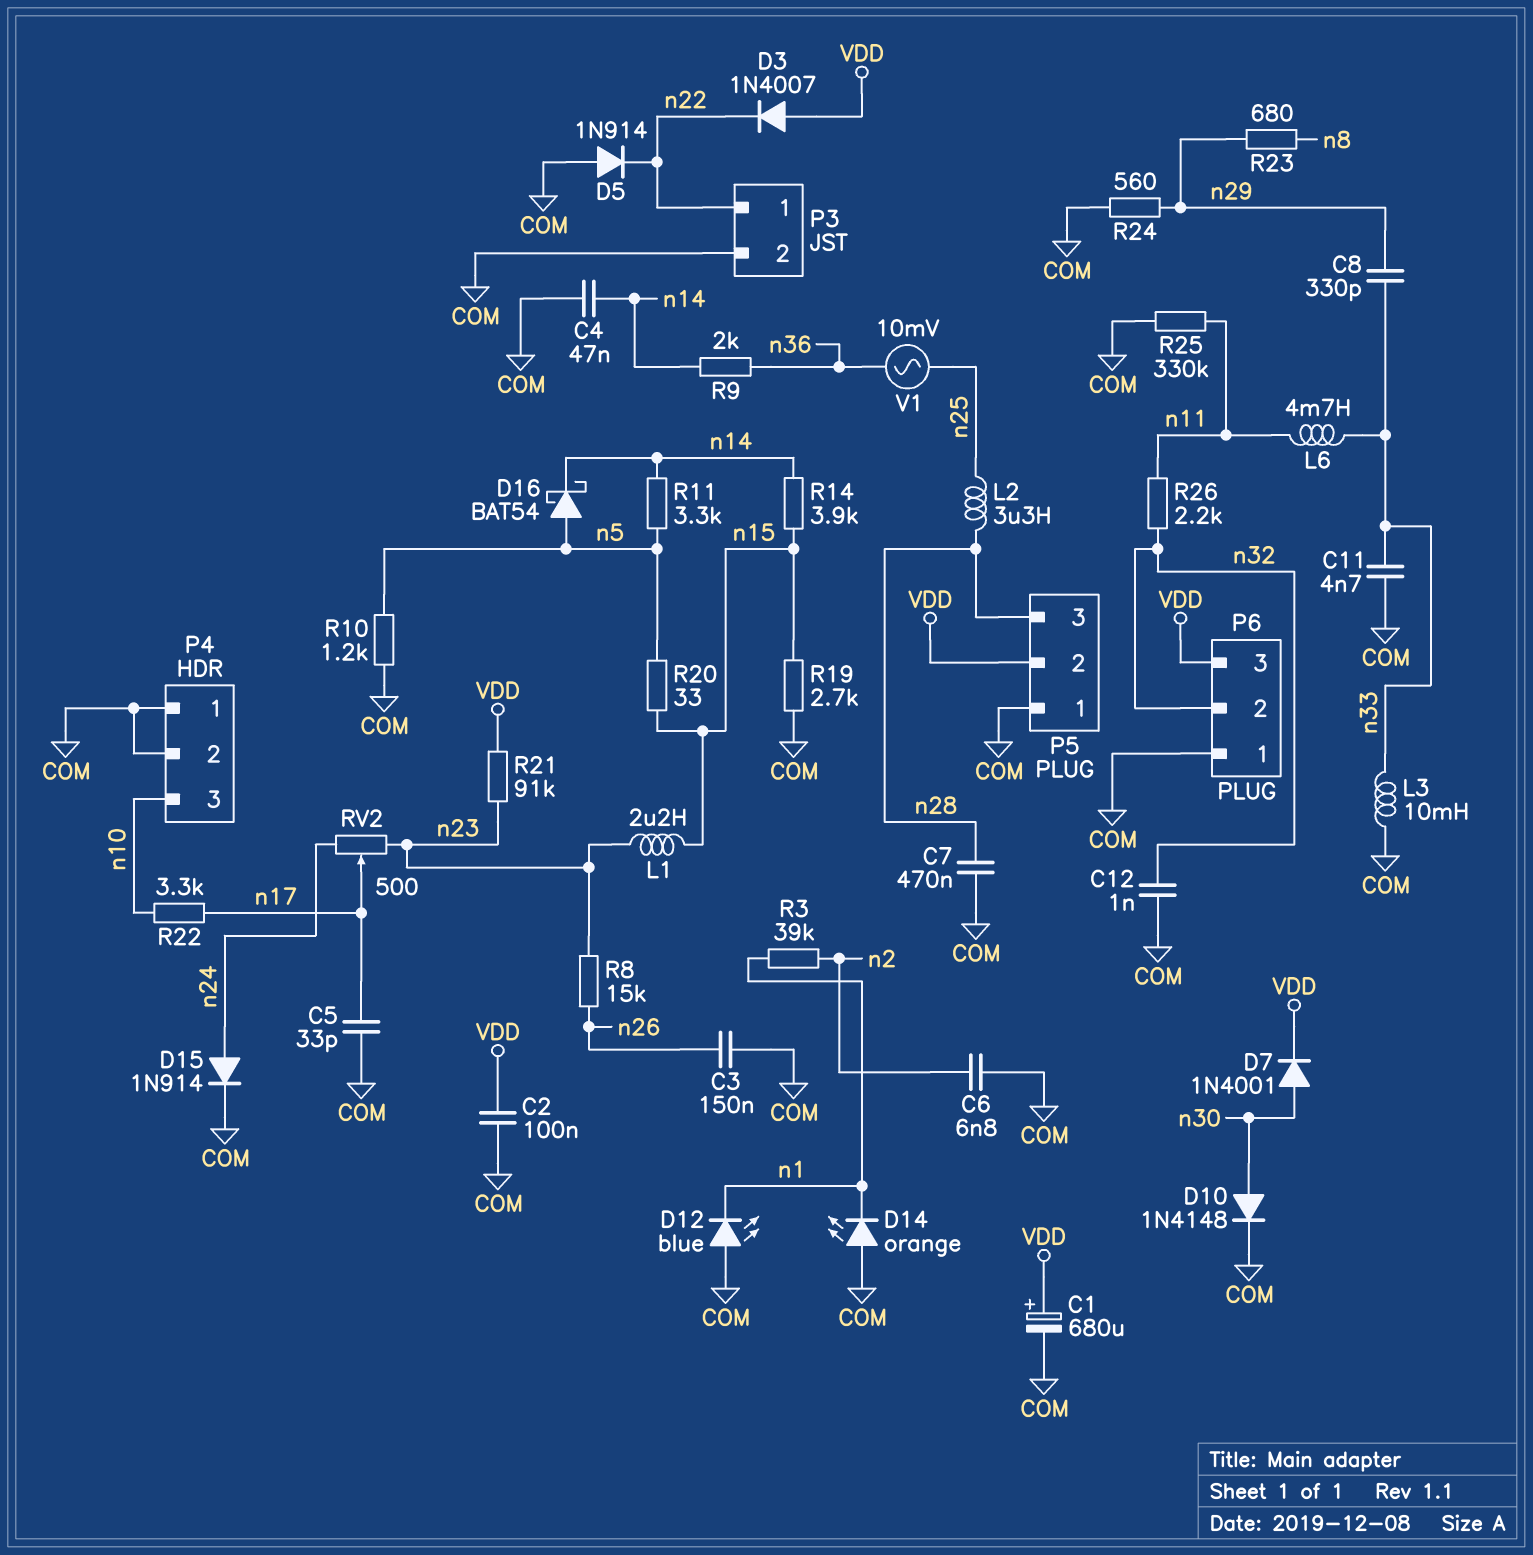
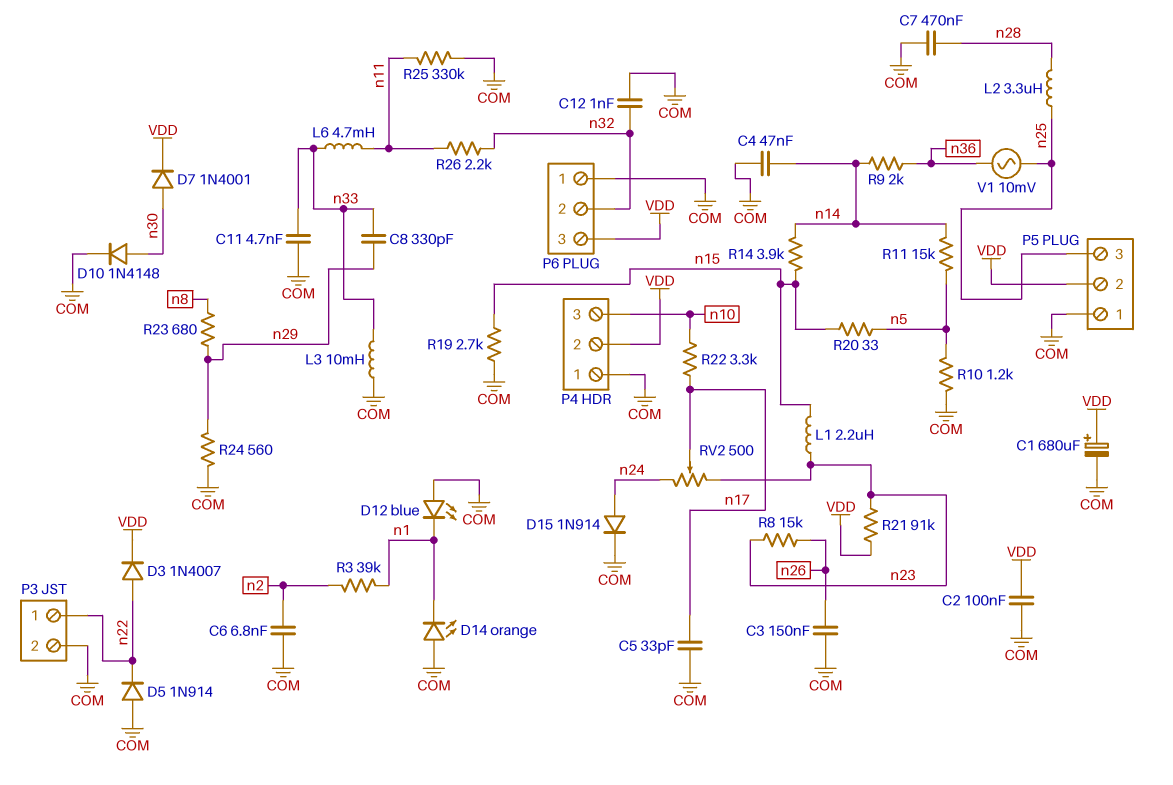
D3: diode 1N4007 (A VDD, K n22) -> diode 1N4007 (A n22, K VDD)
D16: schottky BAT54 (A n5, K n14) -> none
P4 pin 2: COM -> VDD
P5 pin 3: n28 -> n25
R11: 3.3k (n5, n14) -> 15k (n5, n14)

